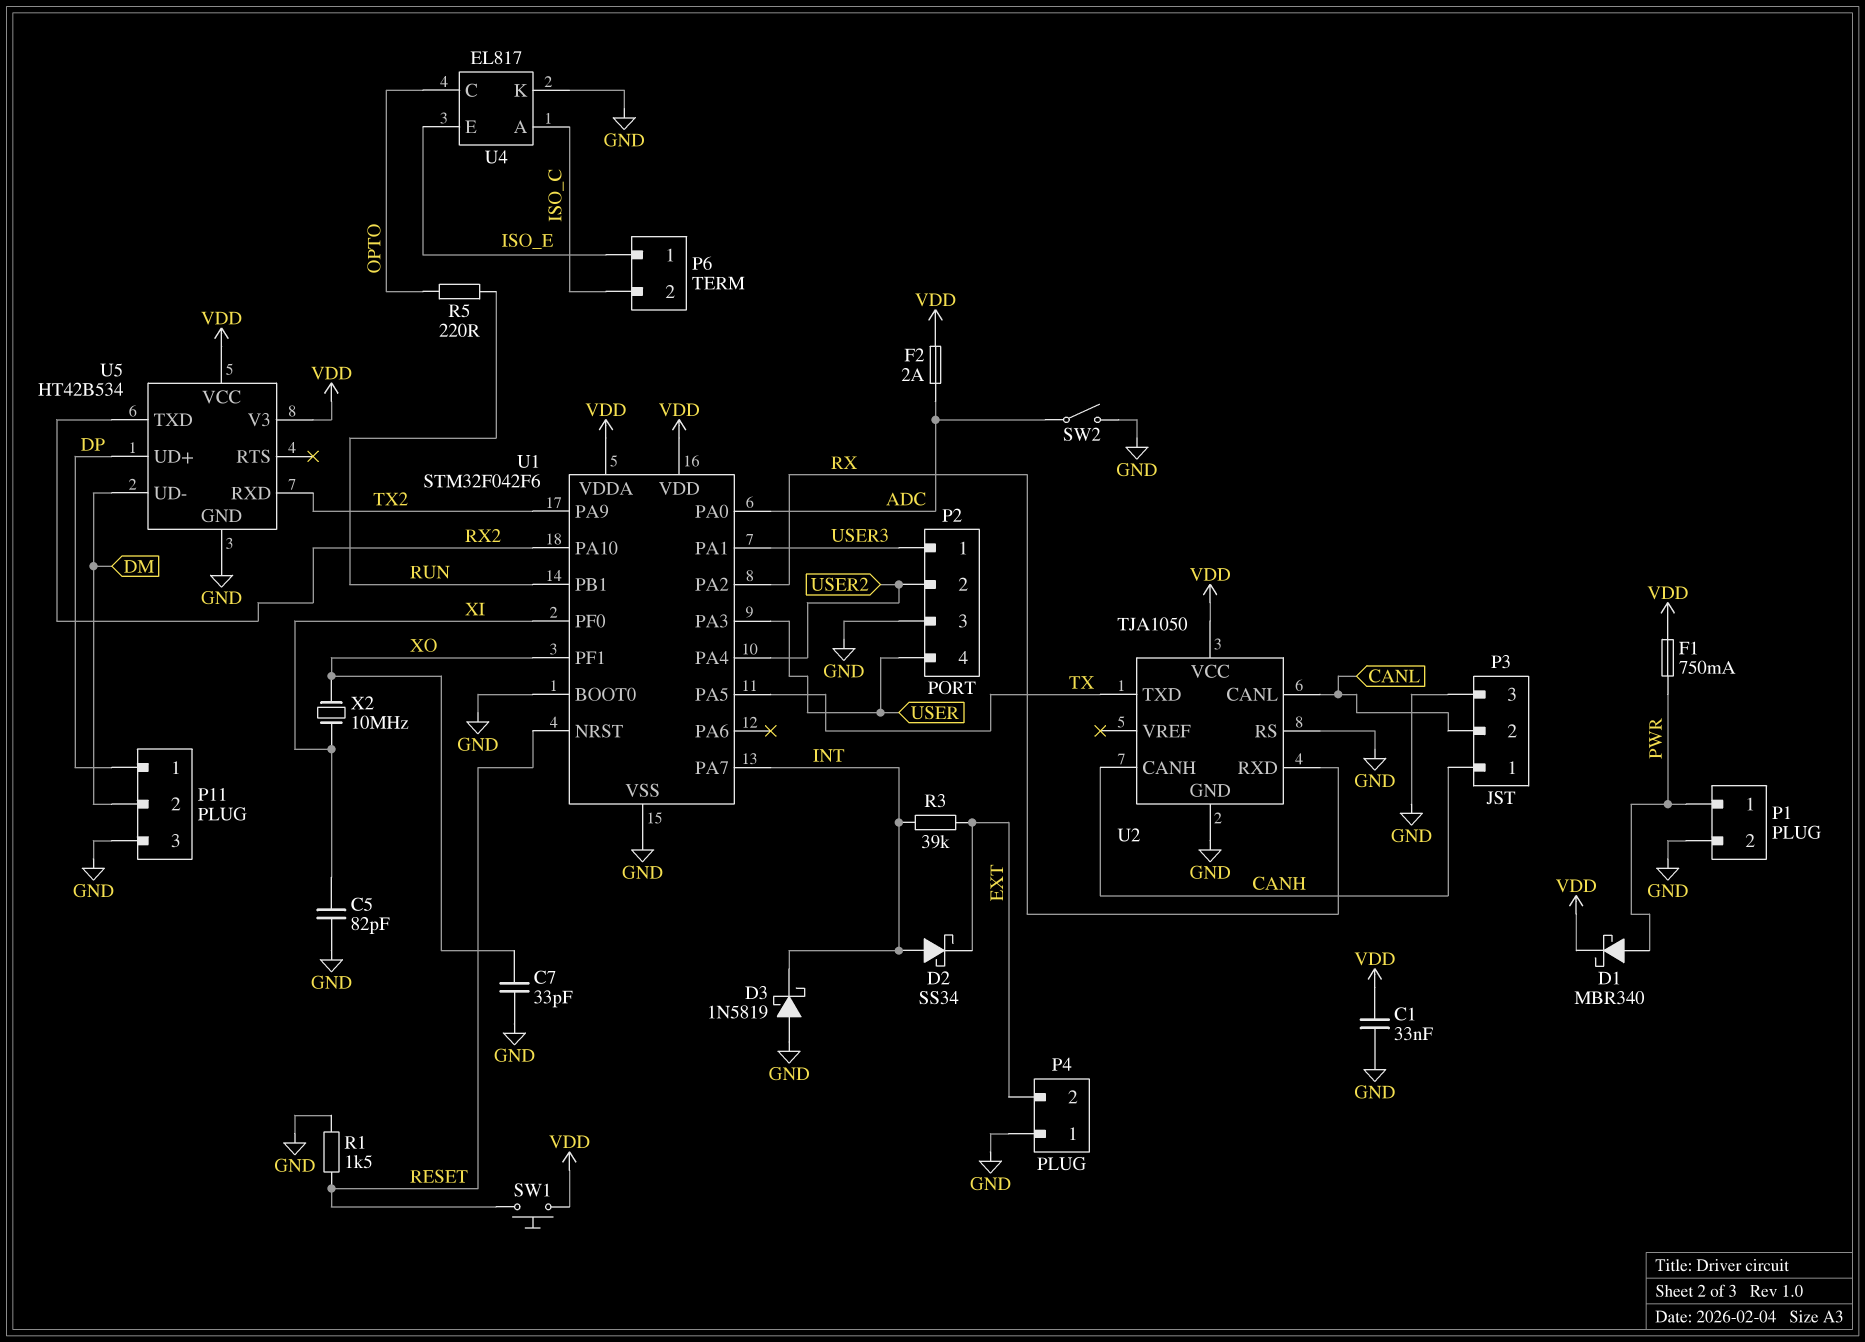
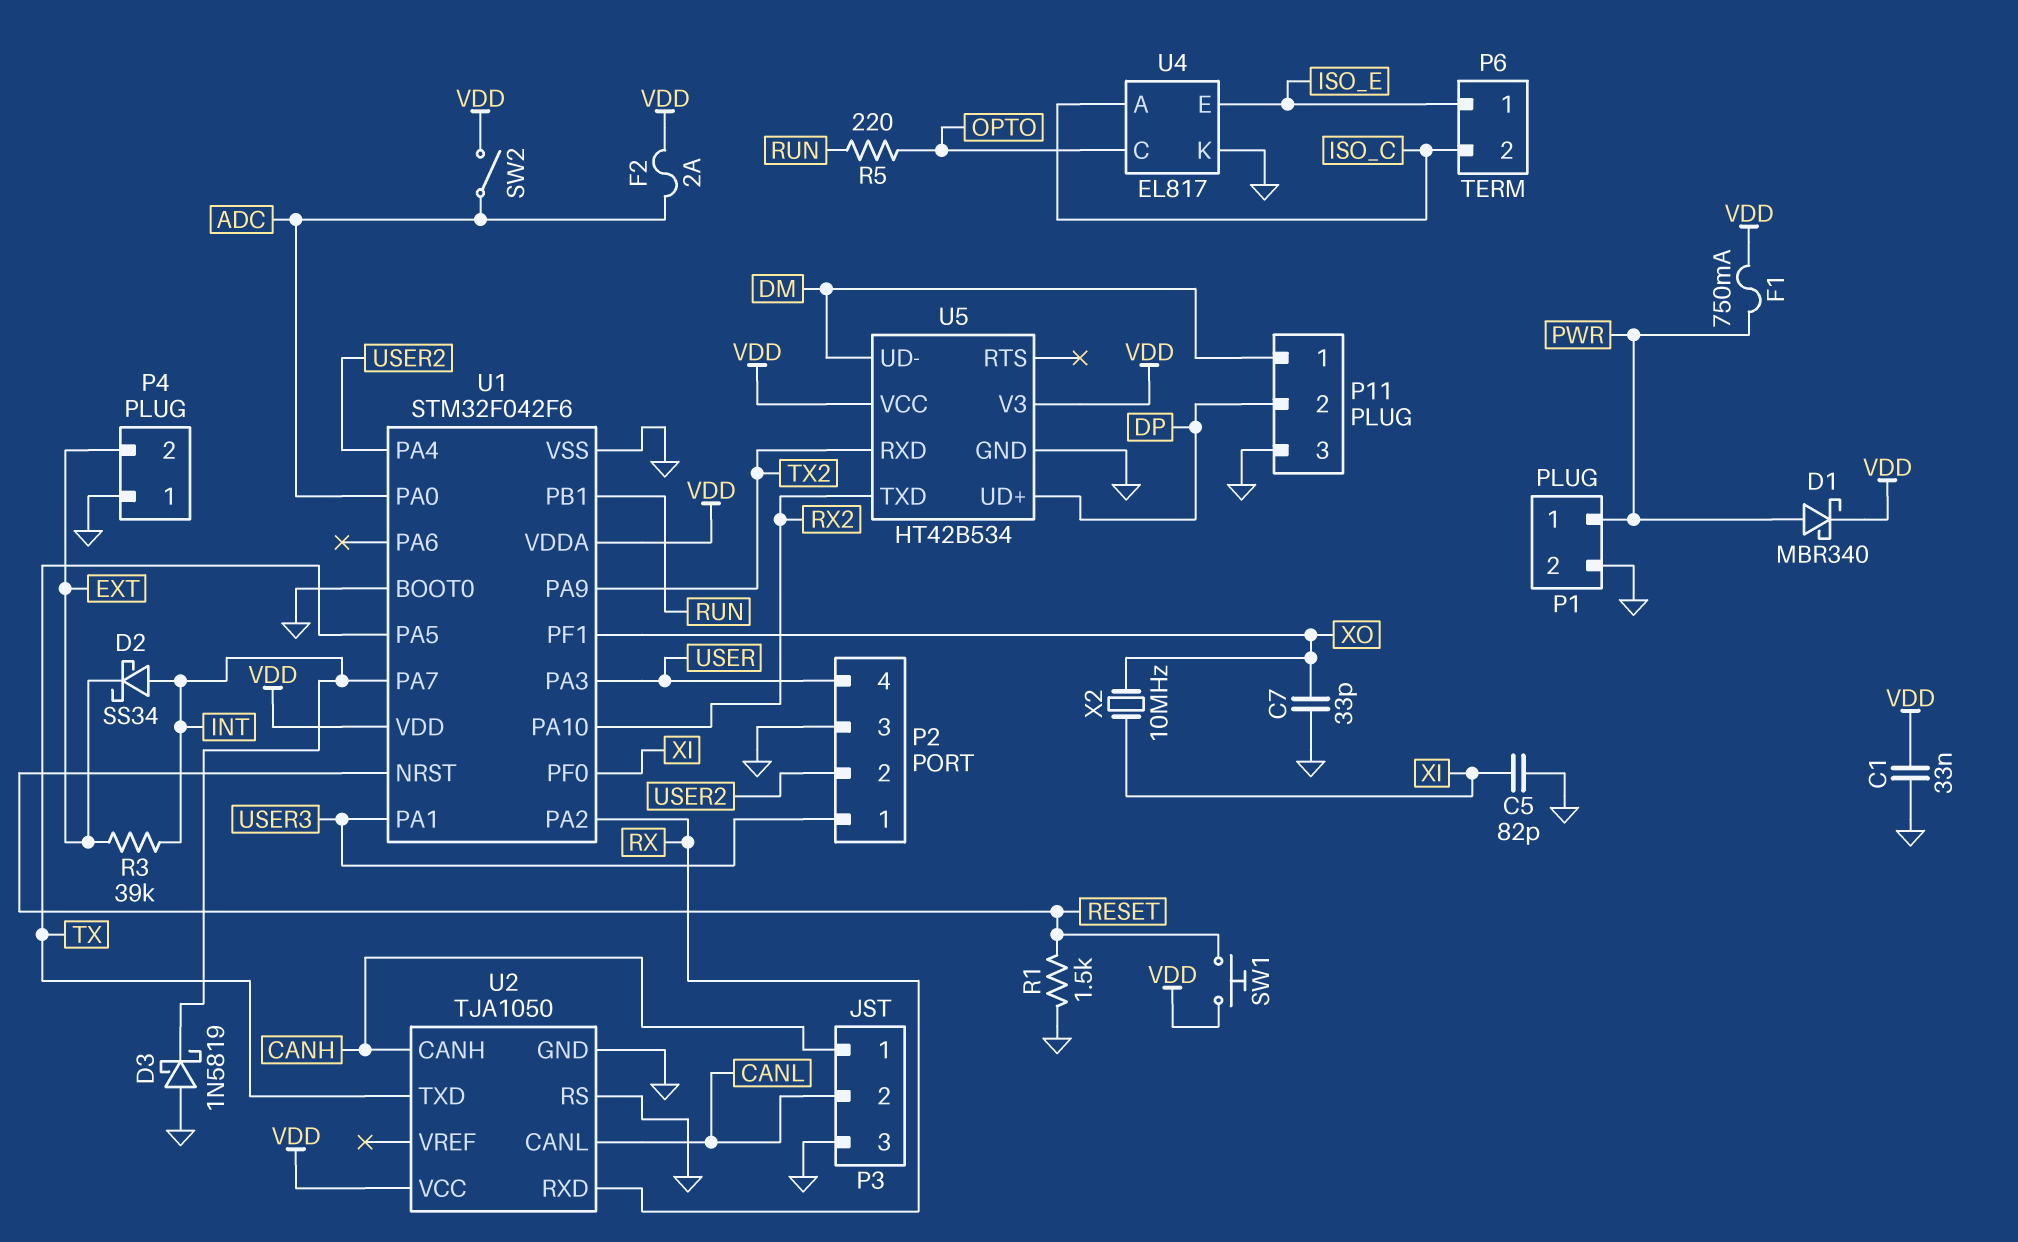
P11 pin 1: DP -> DM
P11 pin 2: DM -> DP
SW2: switch (ADC, GND) -> switch (ADC, VDD)

